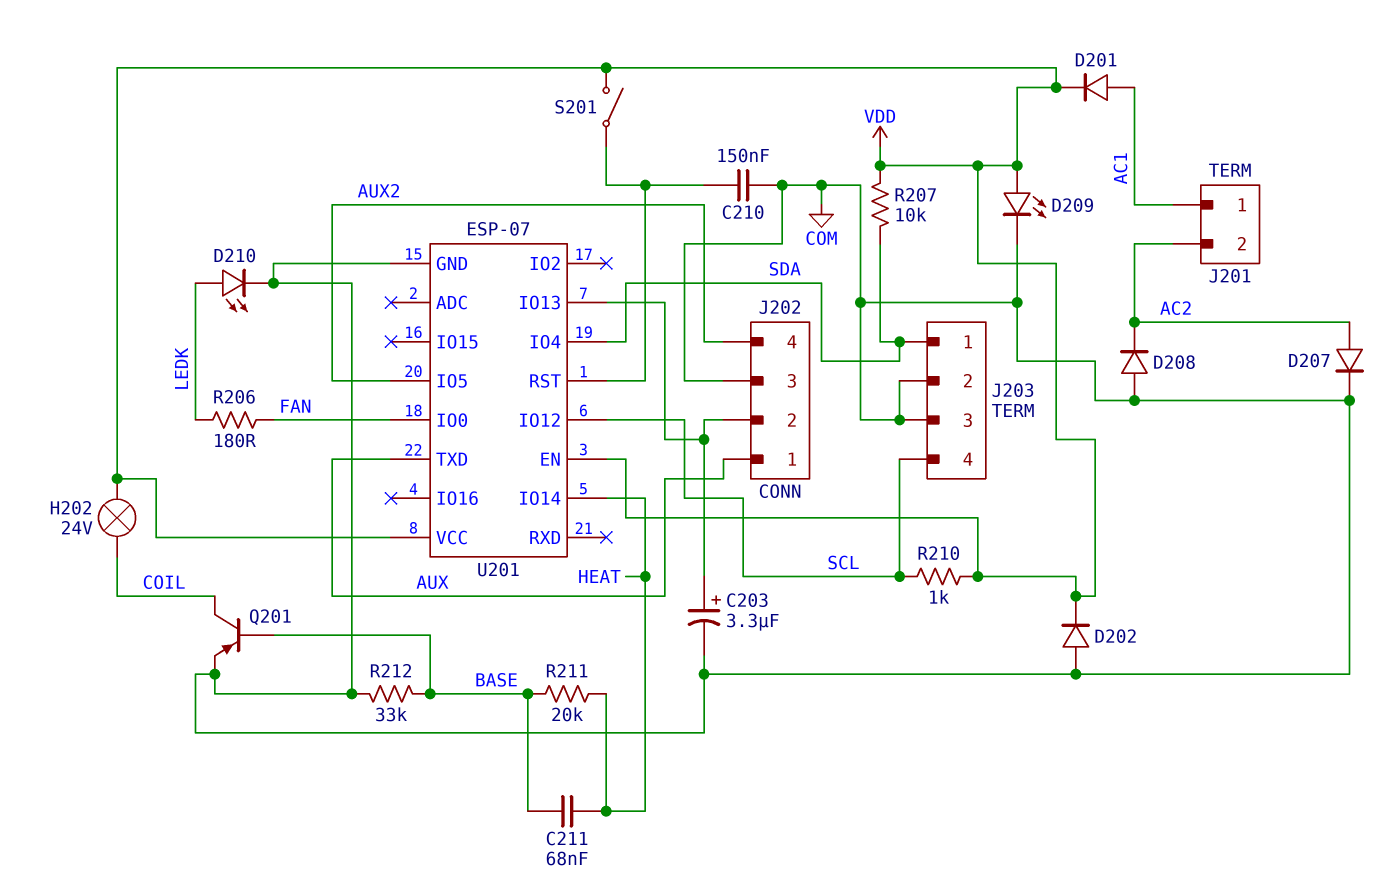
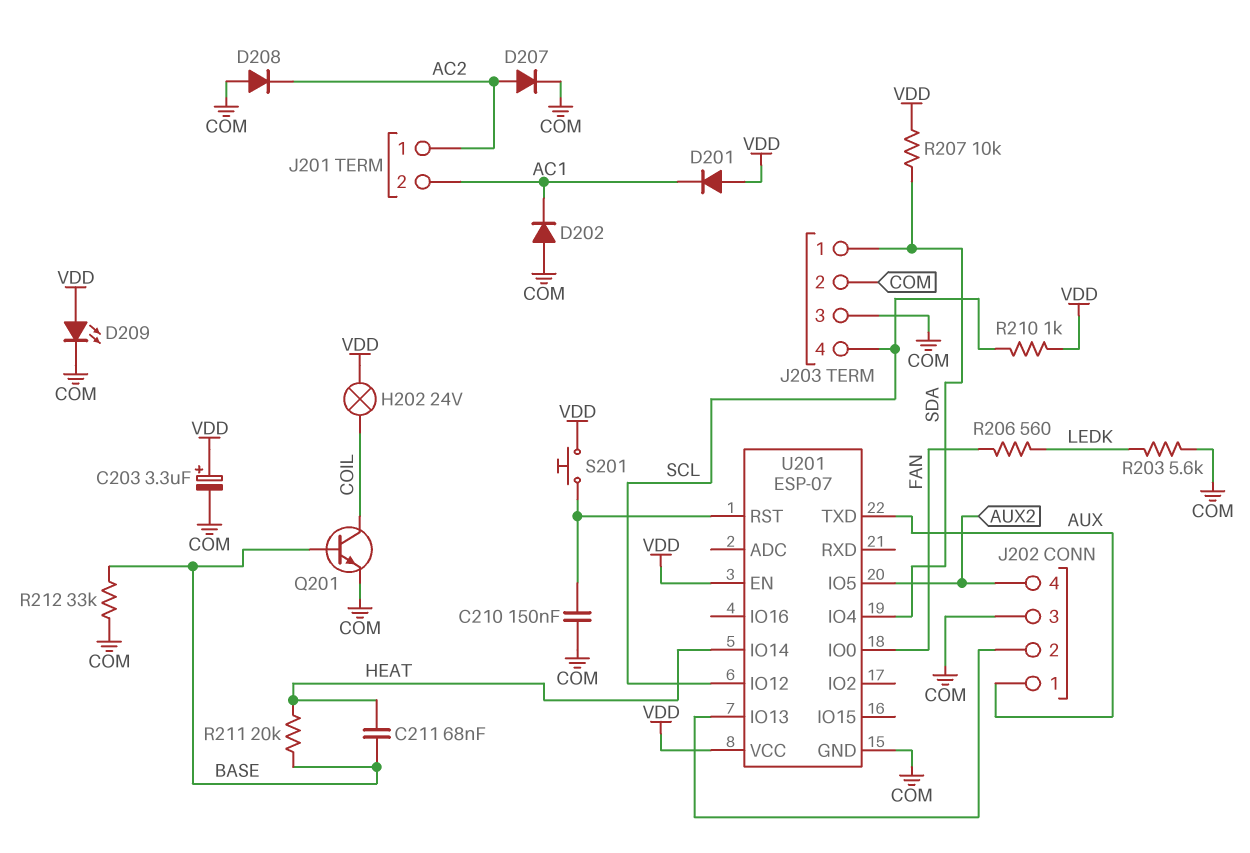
C203: 3.3uF (plus J202/2, minus COM) -> 3.3uF (plus VDD, minus COM)
D201: diode (A AC1, K VDD) -> diode (A VDD, K AC1)
D202: diode (A COM, K VDD) -> diode (A COM, K AC1)
D210: LED (A LEDK, K COM) -> none
J201 pin 1: AC1 -> AC2
J201 pin 2: AC2 -> AC1
Q201: PNP (B BASE, C COIL, E COM) -> NPN (B BASE, C COIL, E COM)
R203: none -> 5.6k (COM, LEDK)
R206: 180 (FAN, LEDK) -> 560 (FAN, LEDK)
S201: switch (U201/RST, VDD) -> button (U201/RST, VDD)

